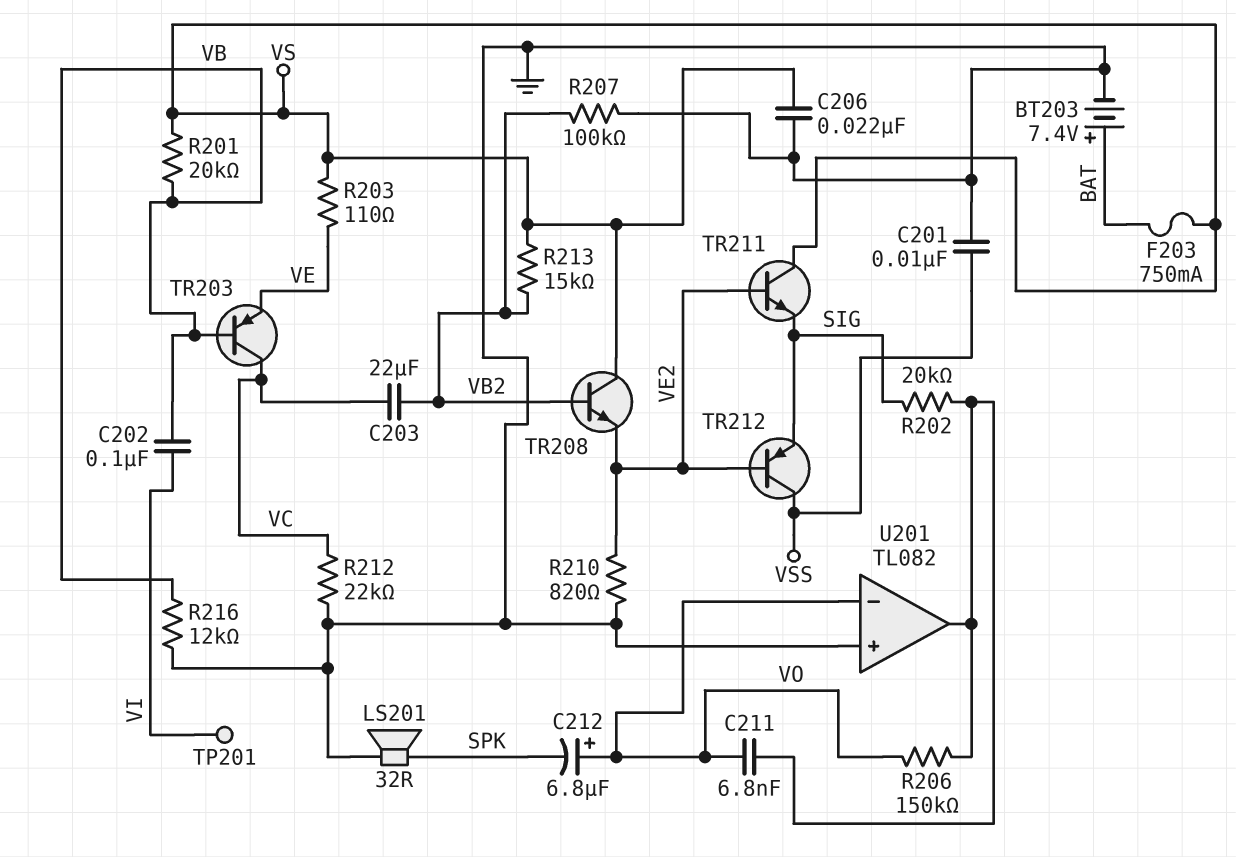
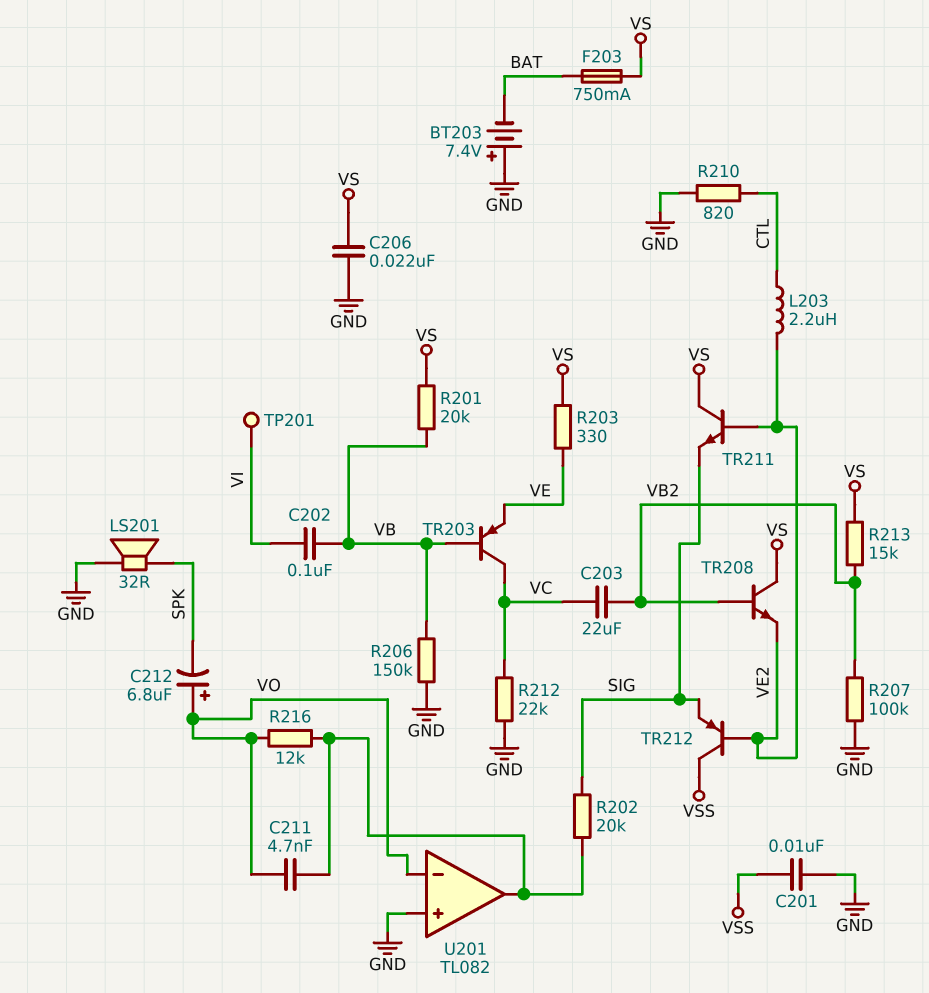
BT203: 7.4V (plus BAT, minus GND) -> 7.4V (plus GND, minus BAT)
C211: 6.8nF (U201/out, VO) -> 4.7nF (U201/out, VO)
L203: none -> 2.2uH (CTL, VE2)
R203: 110 (VE, VS) -> 330 (VE, VS)
R206: 150k (U201/out, VO) -> 150k (GND, VB)
R210: 820 (GND, VE2) -> 820 (CTL, GND)
R216: 12k (GND, VB) -> 12k (U201/out, VO)

